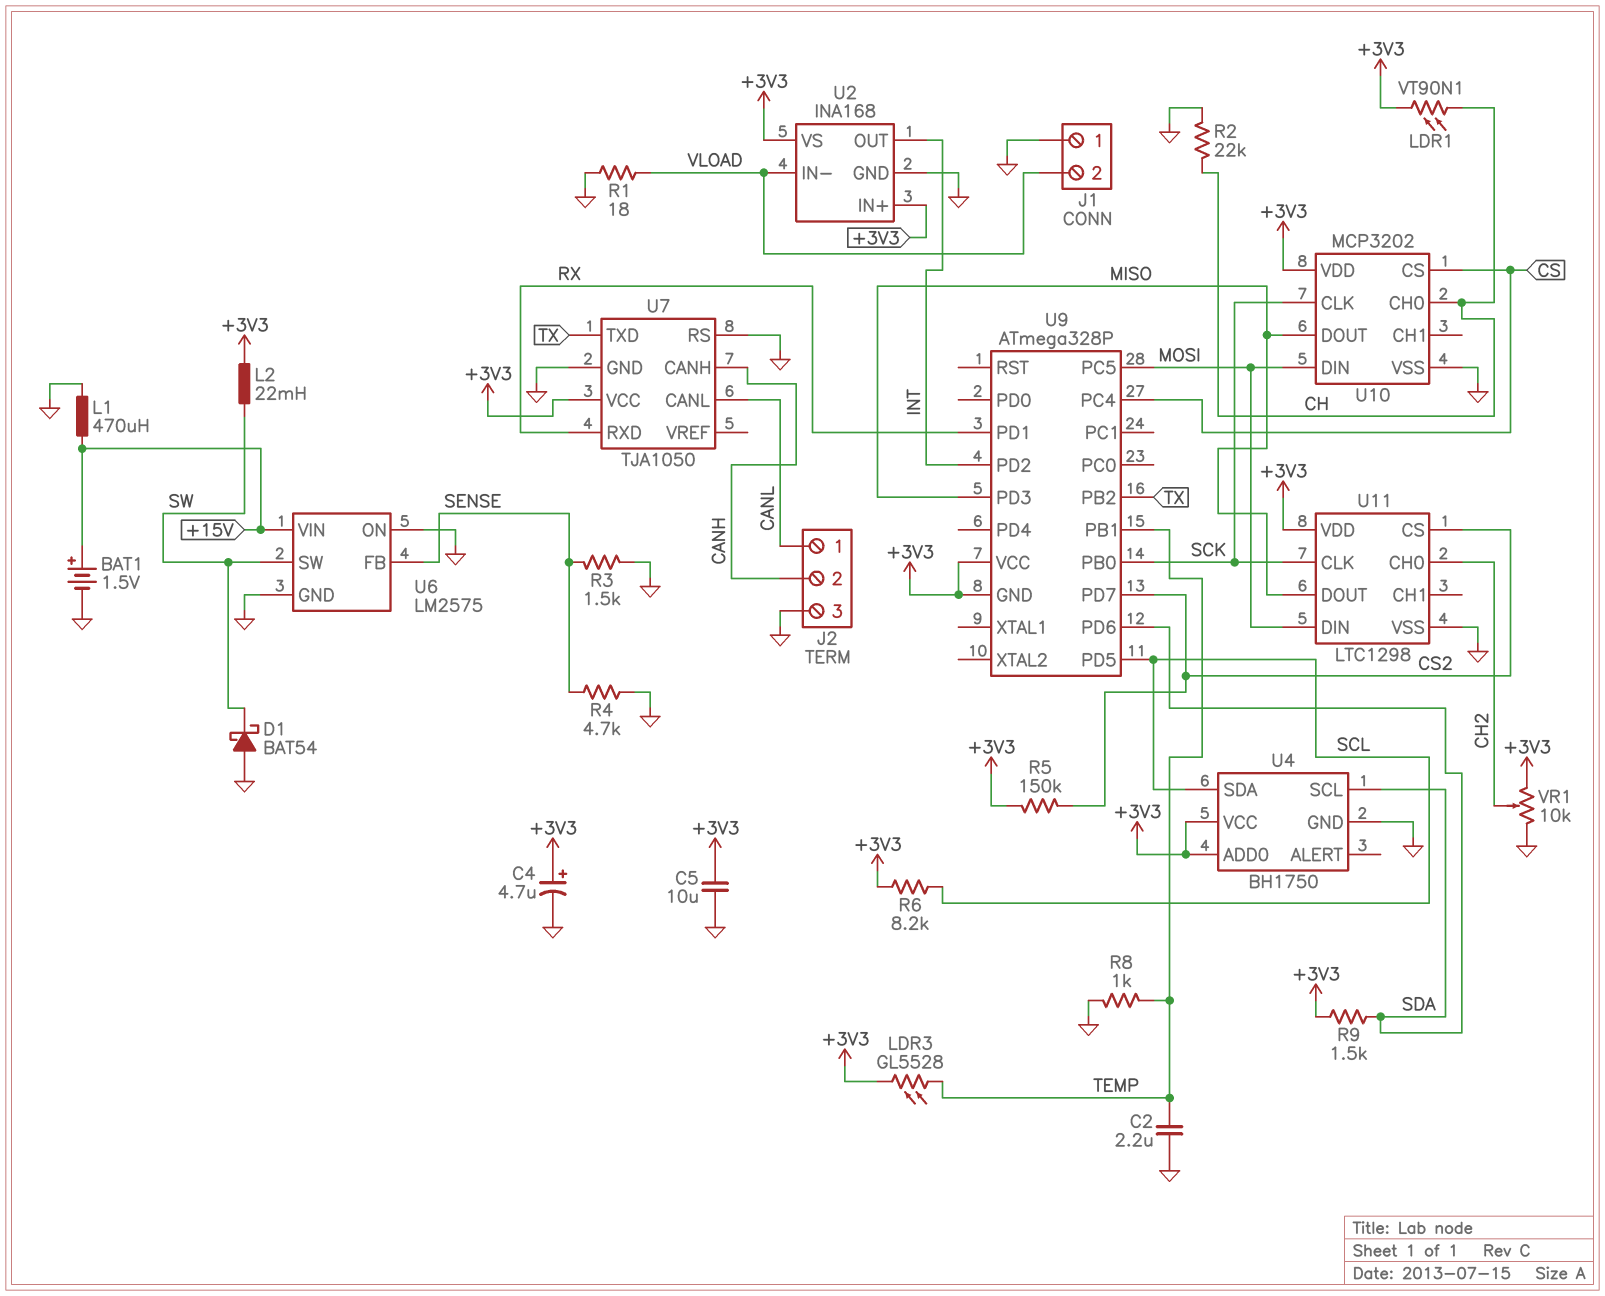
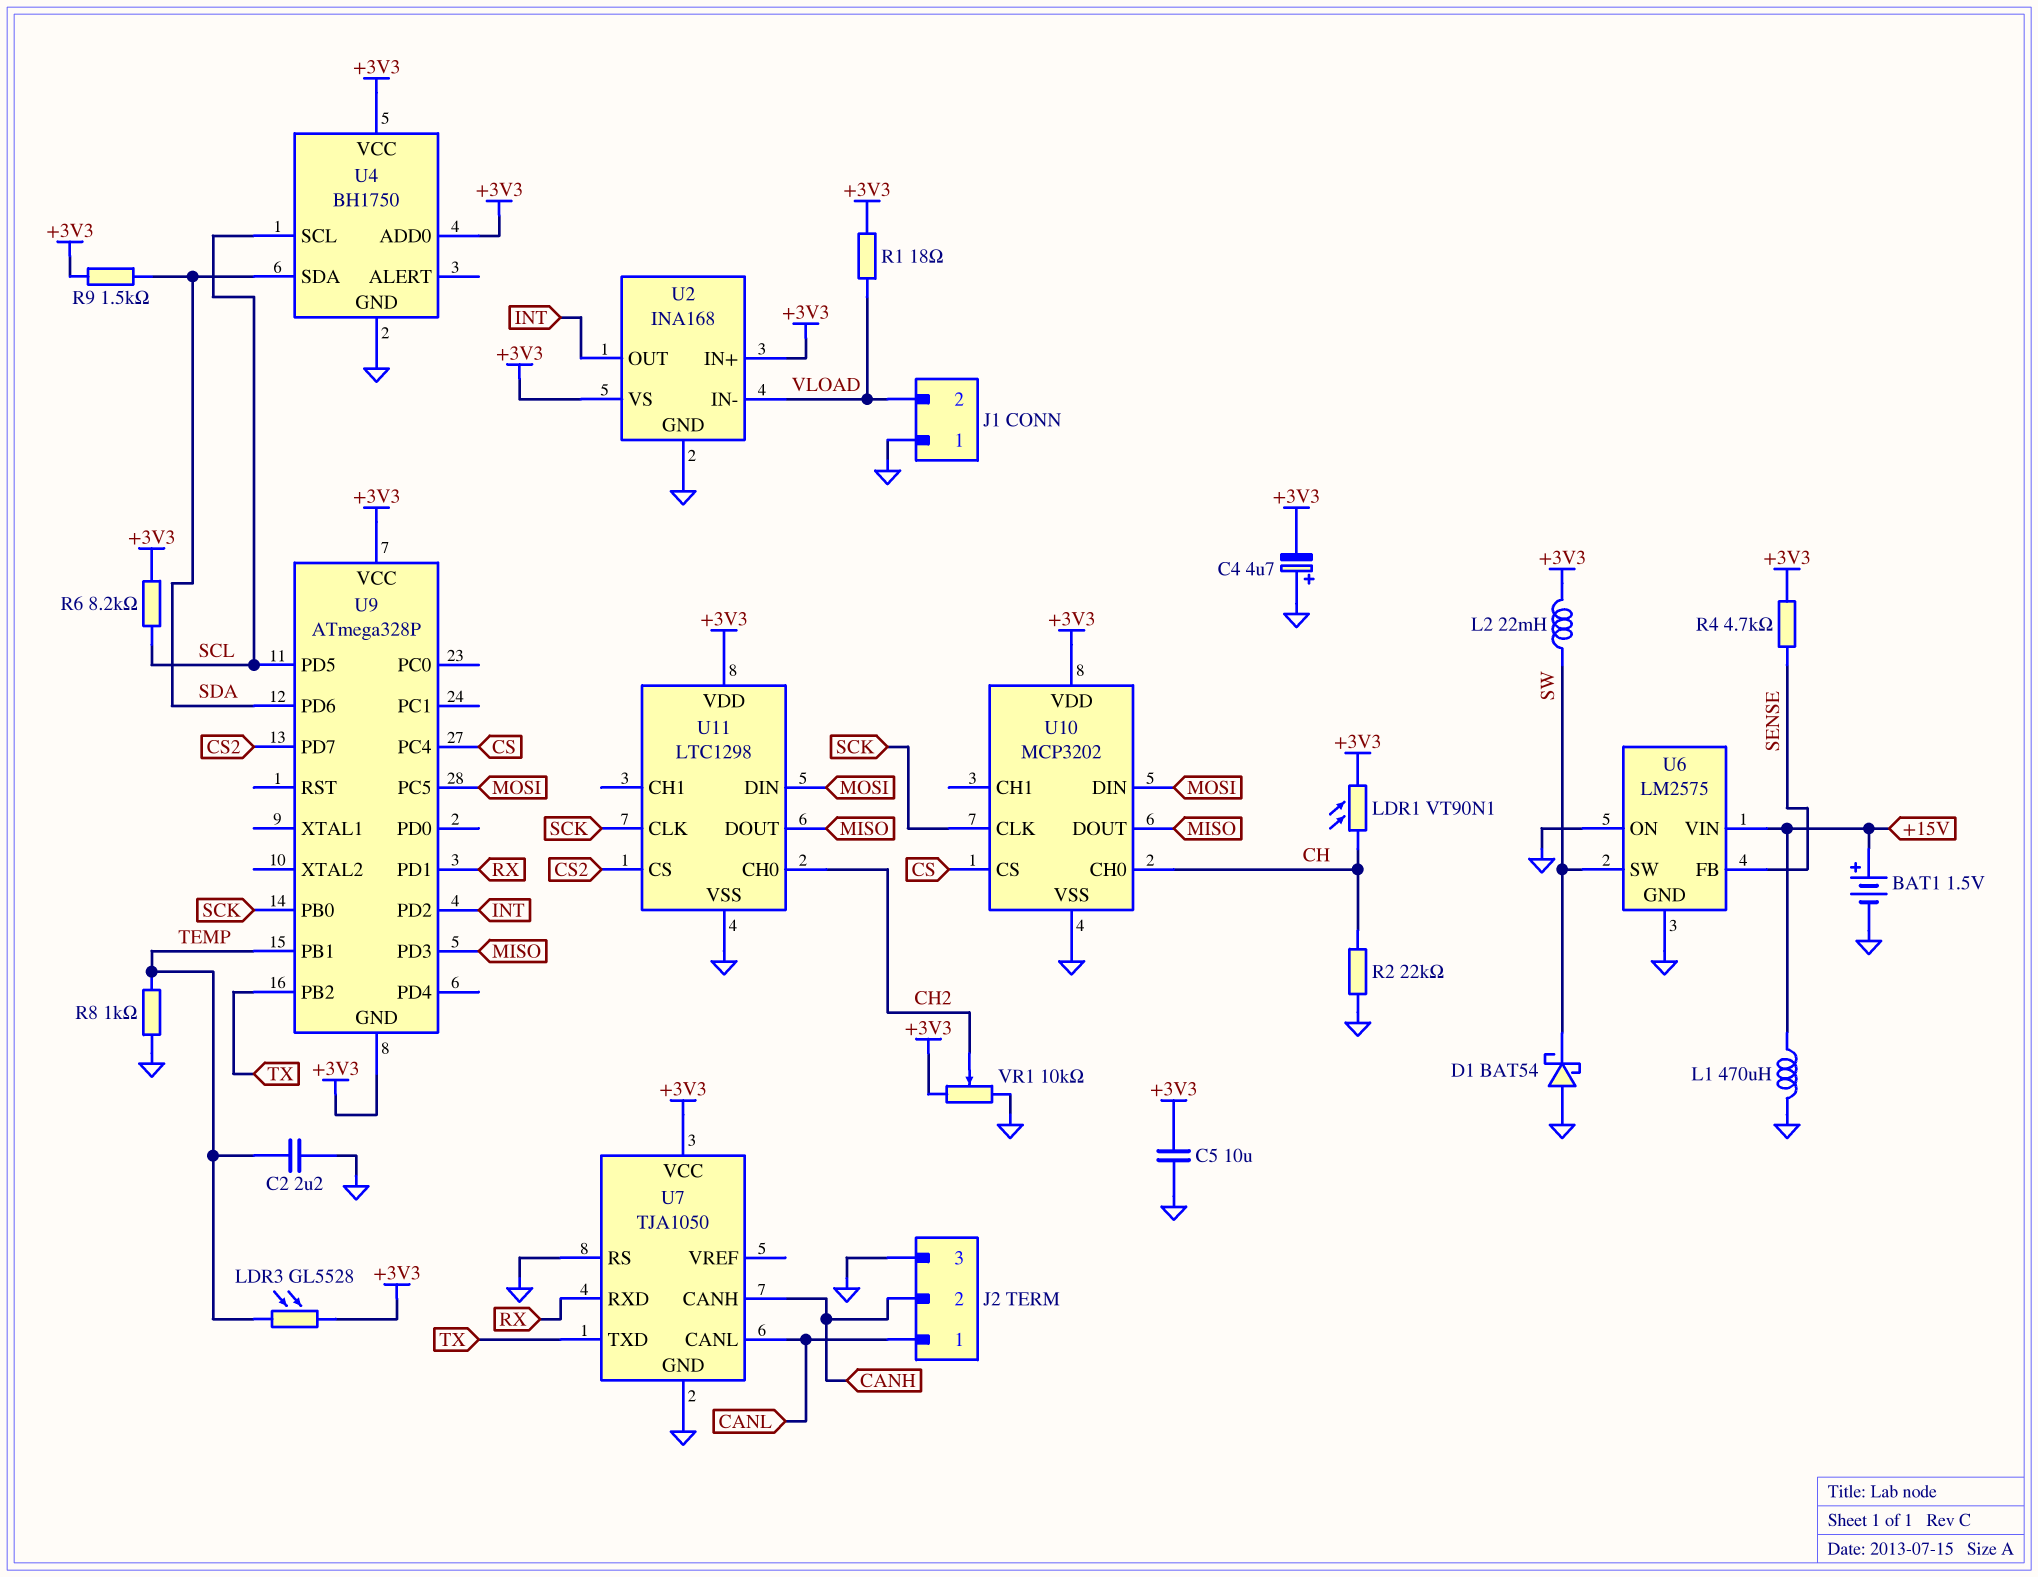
C4: 4.7uF (plus +3V3, minus GND) -> 4.7uF (plus GND, minus +3V3)
R1: 18 (GND, VLOAD) -> 18 (+3V3, VLOAD)
R3: 1.5k (GND, SENSE) -> none
R4: 4.7k (GND, SENSE) -> 4.7k (+3V3, SENSE)
R5: 150k (+3V3, CS2) -> none
U4 pin SCL: SDA -> SCL
U4 pin SDA: SCL -> SDA

